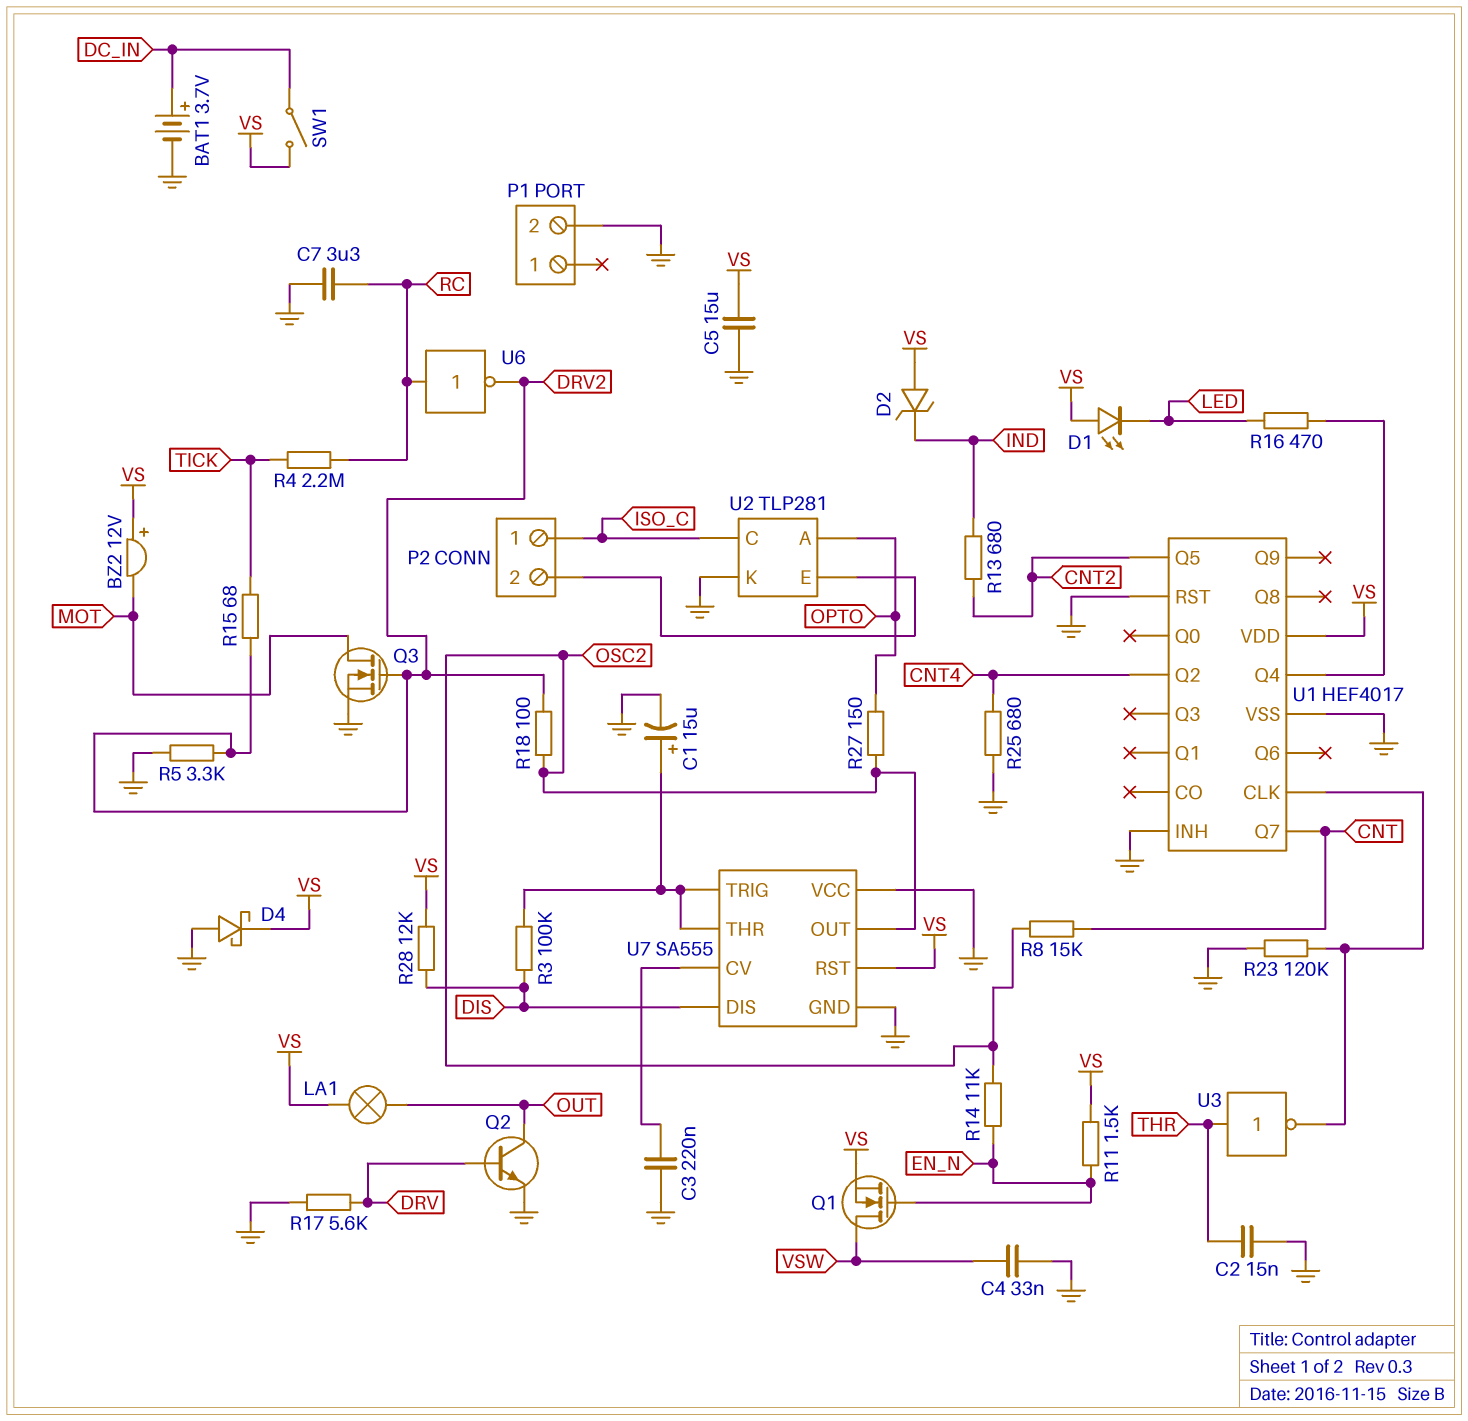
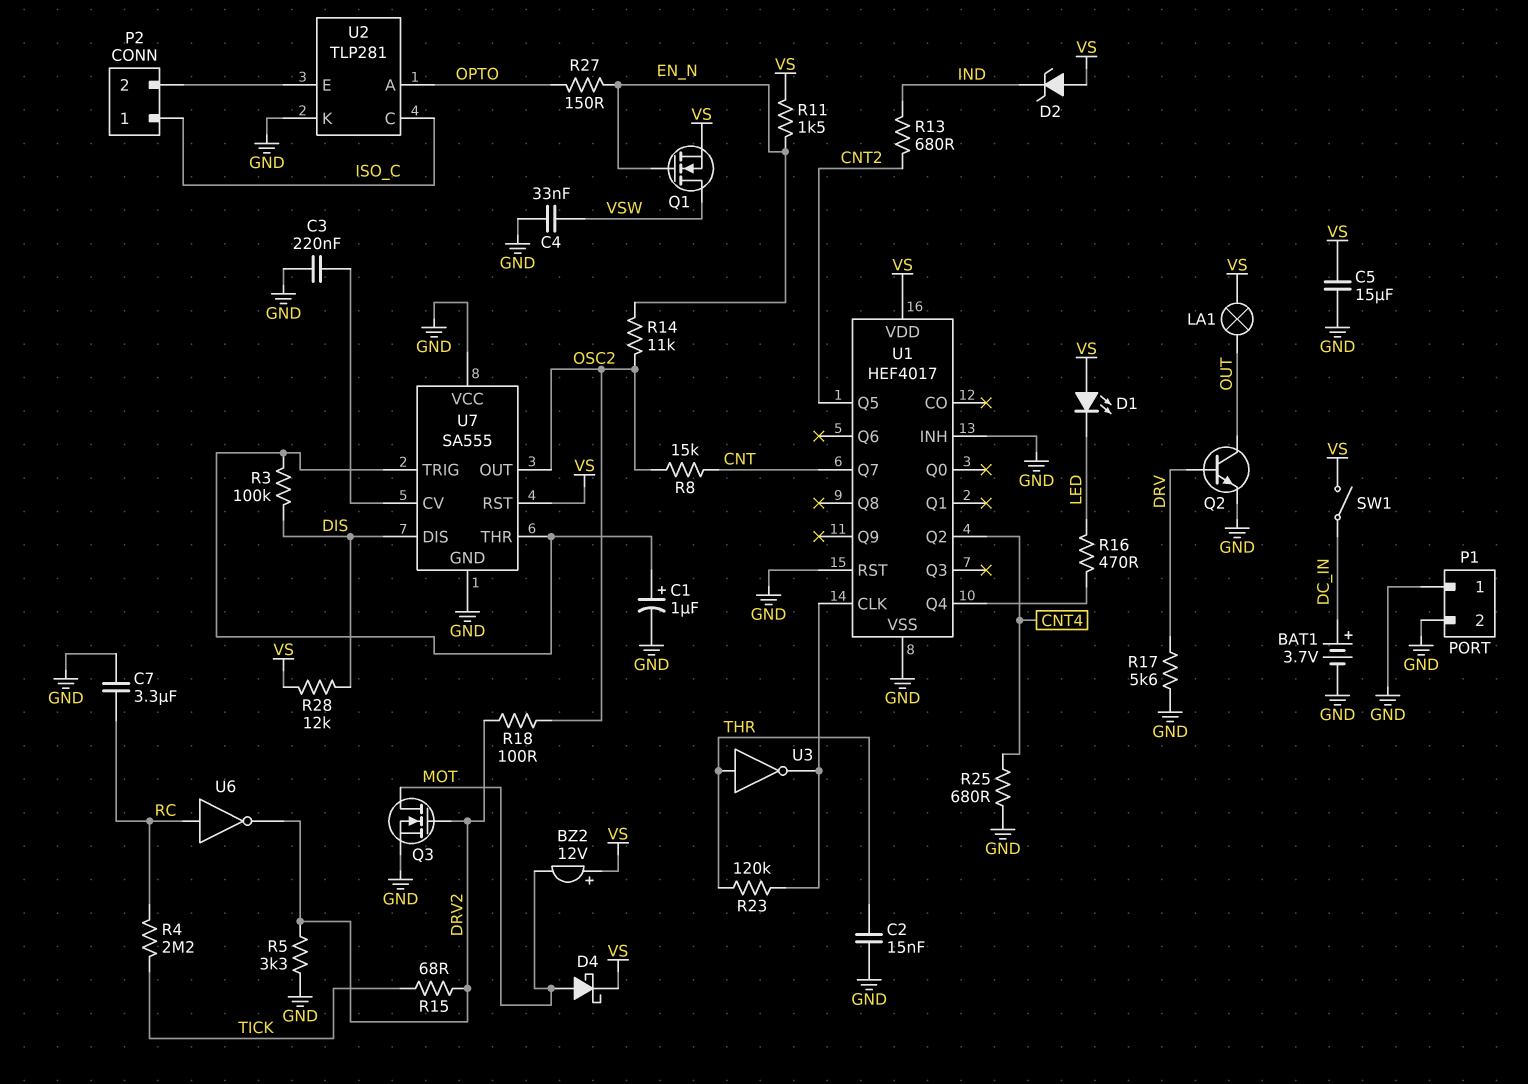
C1: 15uF (plus U7/THR, minus GND) -> 1uF (plus U7/THR, minus GND)
D4: schottky (A GND, K VS) -> schottky (A MOT, K VS)
P1 pin 1: none -> GND
R23: 120k (GND, U1/CLK) -> 120k (THR, U1/CLK)
R27: 150 (OPTO, OSC2) -> 150 (EN_N, OPTO)

